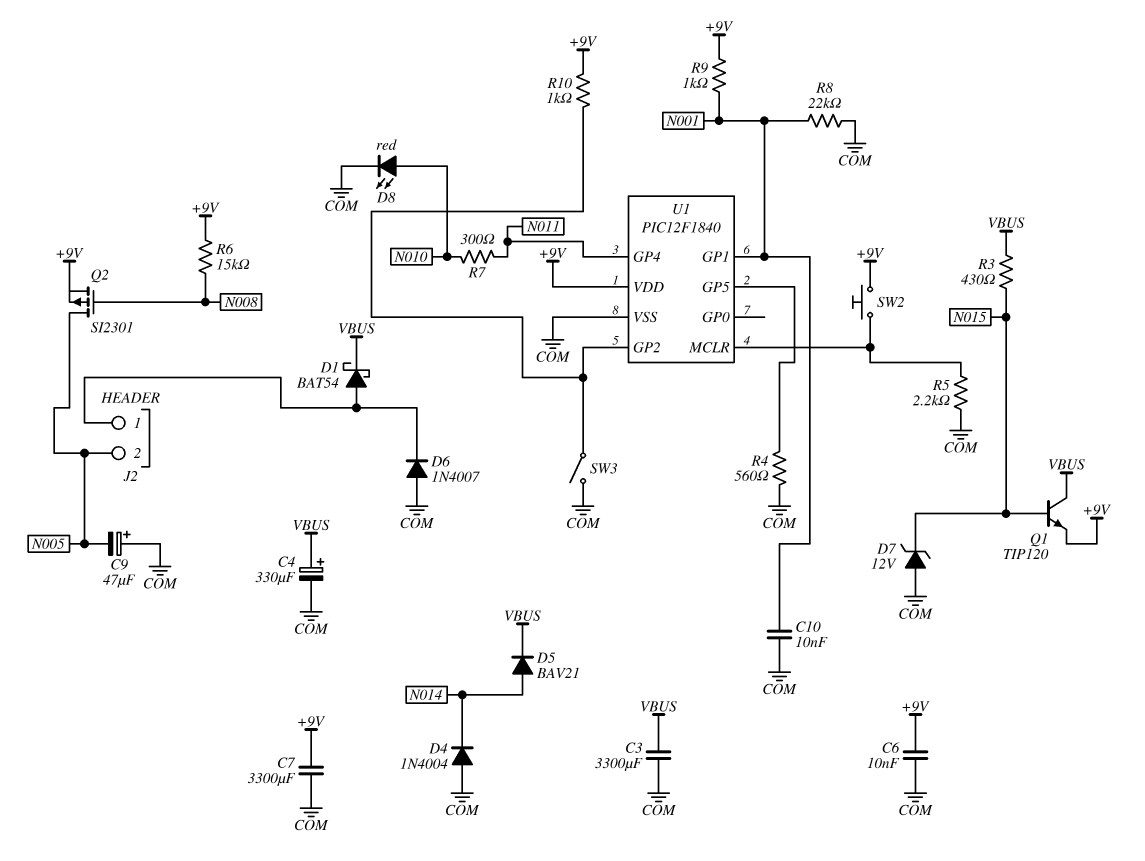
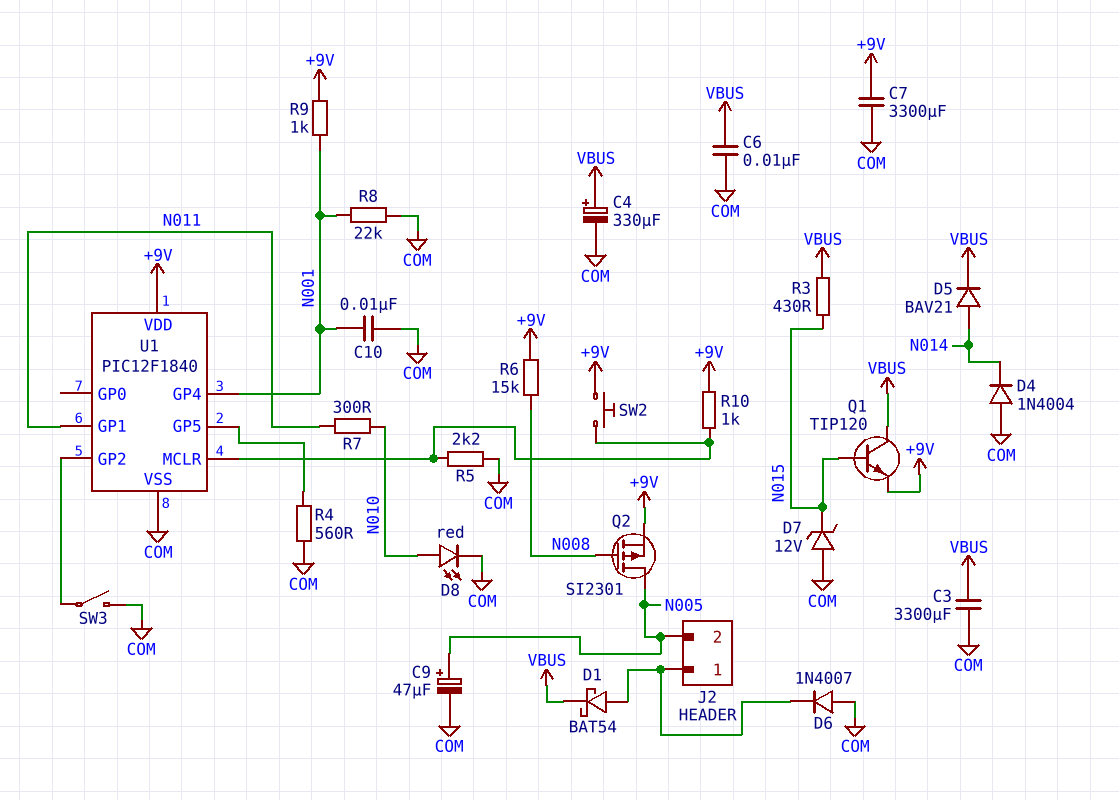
C6: 10nF (+9V, COM) -> 10nF (COM, VBUS)
C9: 47uF (plus COM, minus N005) -> 47uF (plus N005, minus COM)
R10: 1k (+9V, U1/GP2) -> 1k (+9V, U1/MCLR)
U1 pin GP1: N001 -> N011
U1 pin GP4: N011 -> N001

